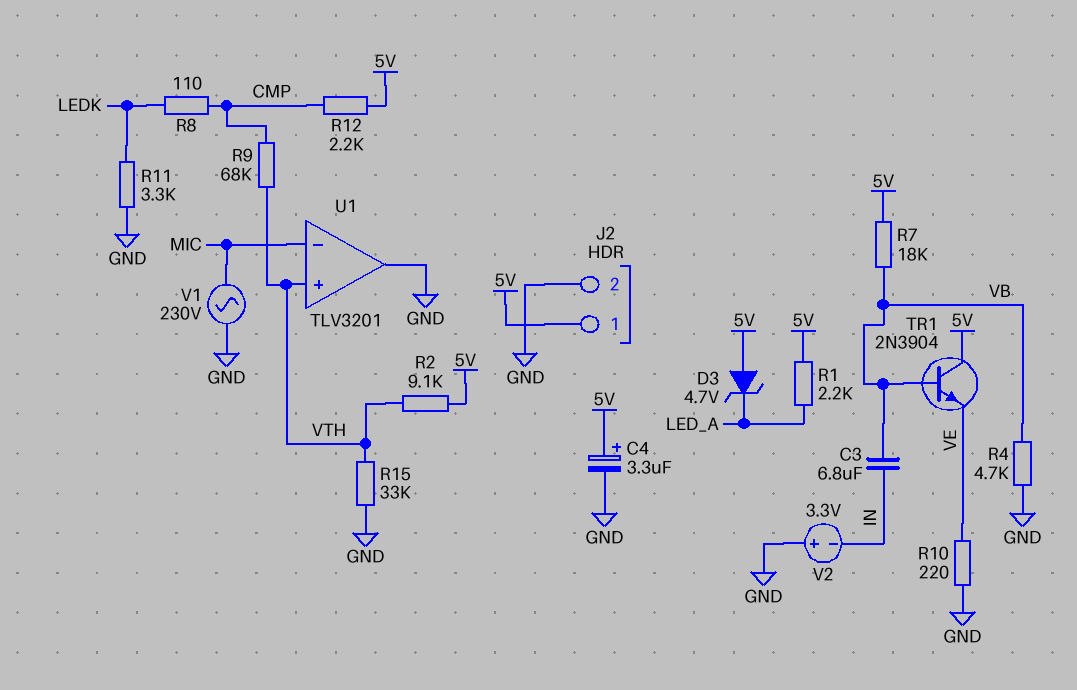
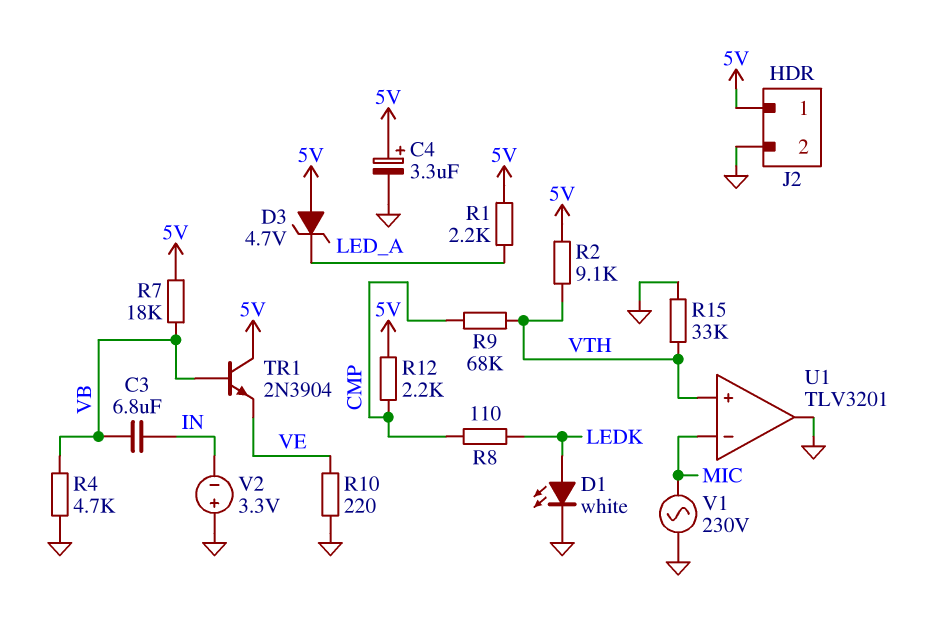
D1: none -> LED white (A LEDK, K GND)
R11: 3.3k (GND, LEDK) -> none

